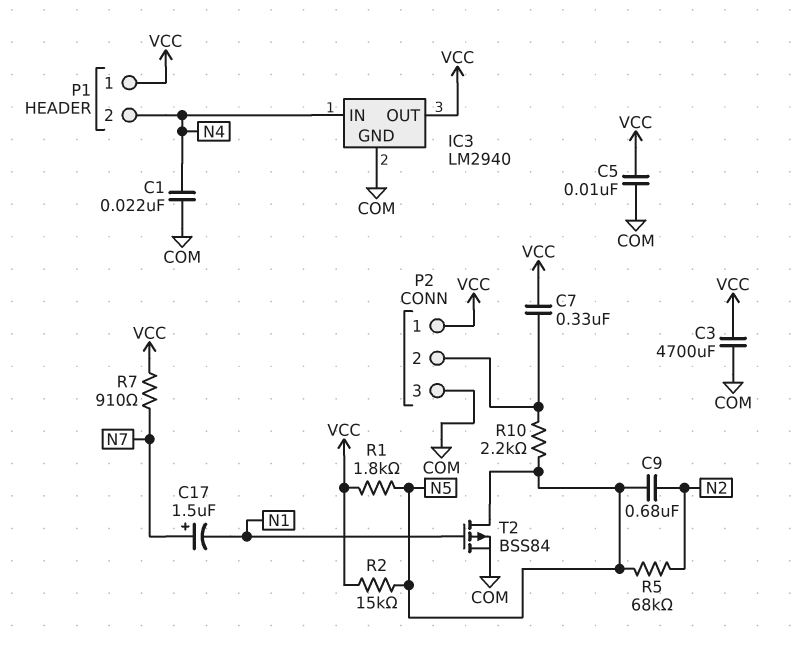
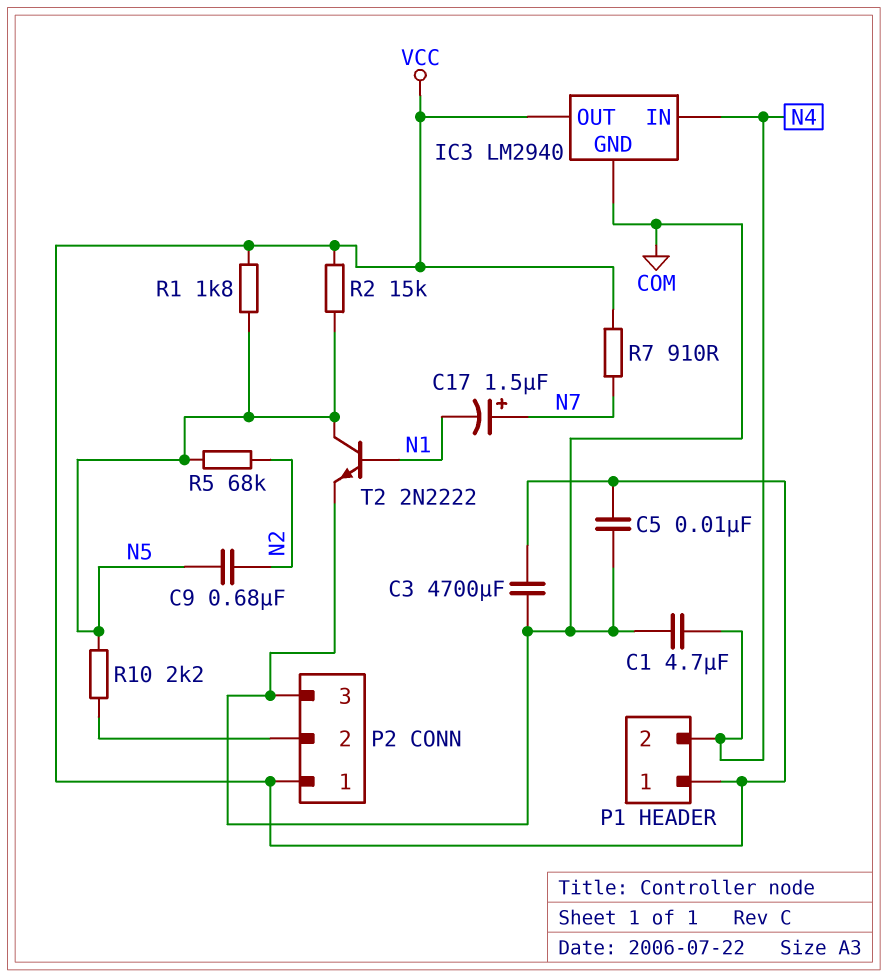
C1: 22nF (COM, N4) -> 4.7uF (COM, N4)
C7: 330nF (P2/2, VCC) -> none
T2: PMOS BSS84 (G N1, D N5, S COM) -> NPN 2N2222 (B N1, C N5, E COM)

